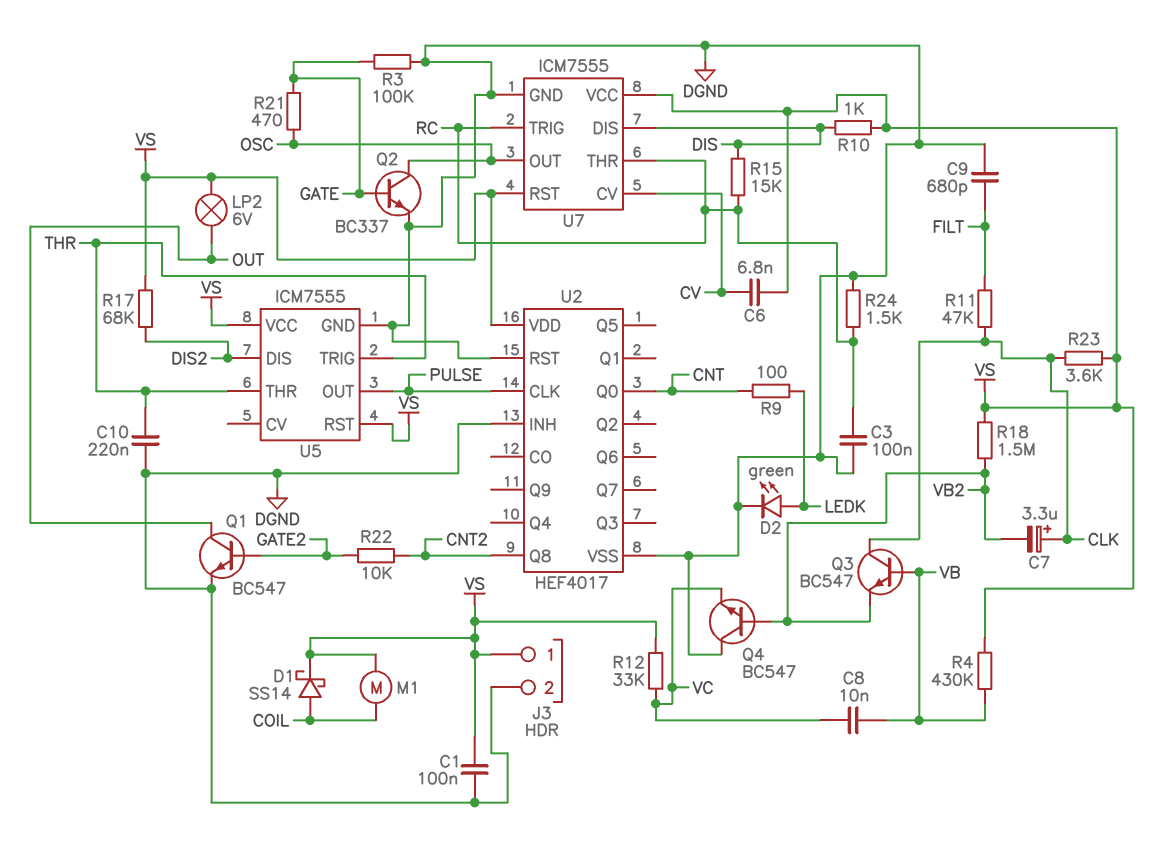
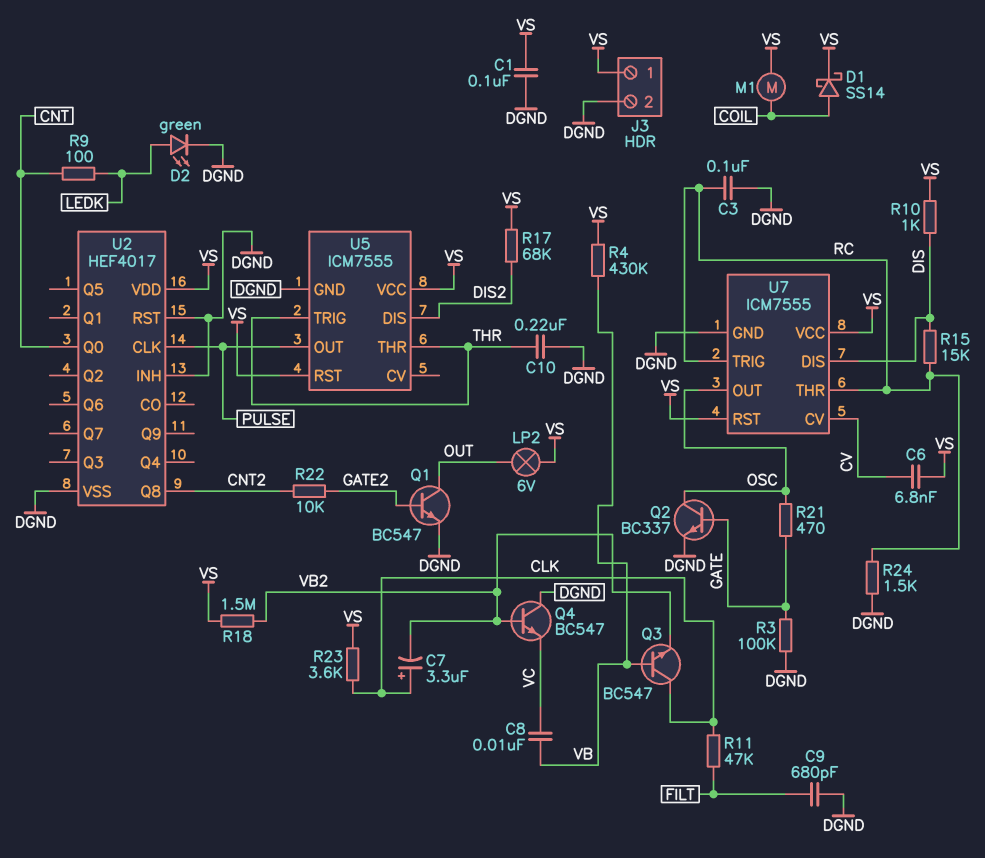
R12: 33k (VC, VS) -> none

